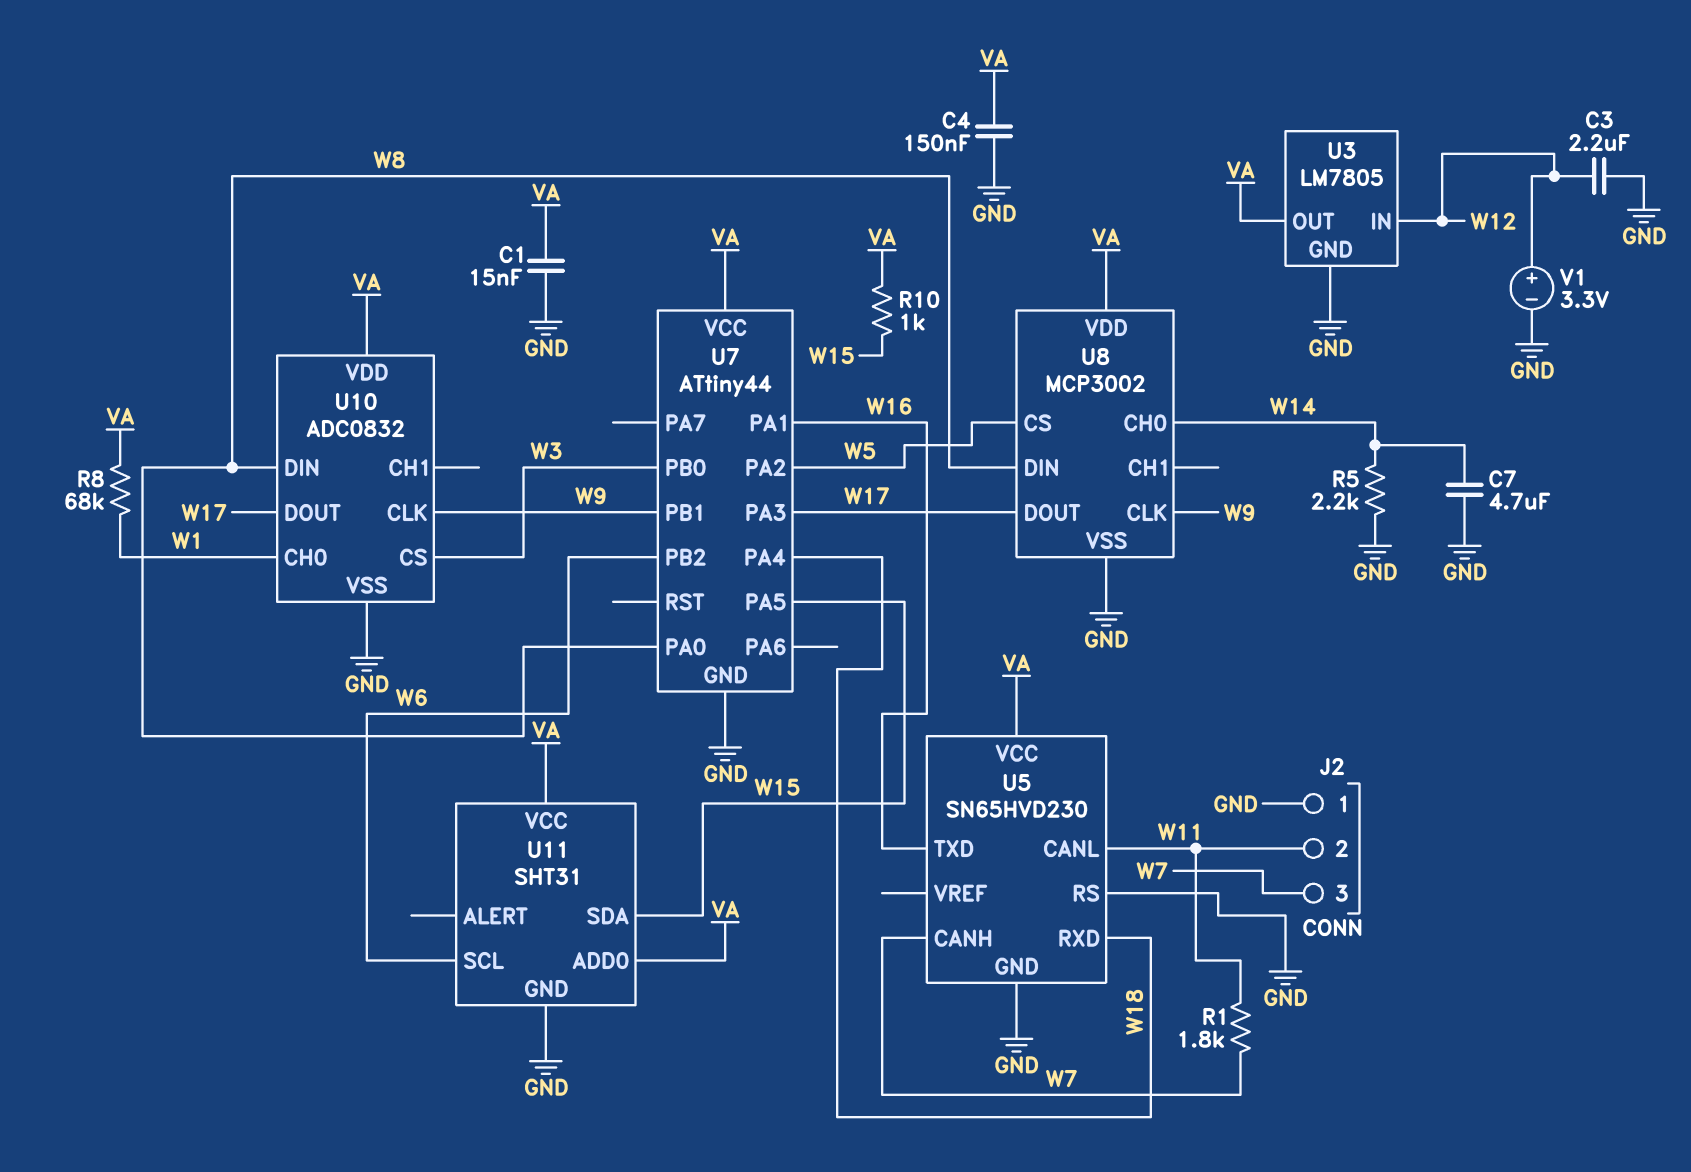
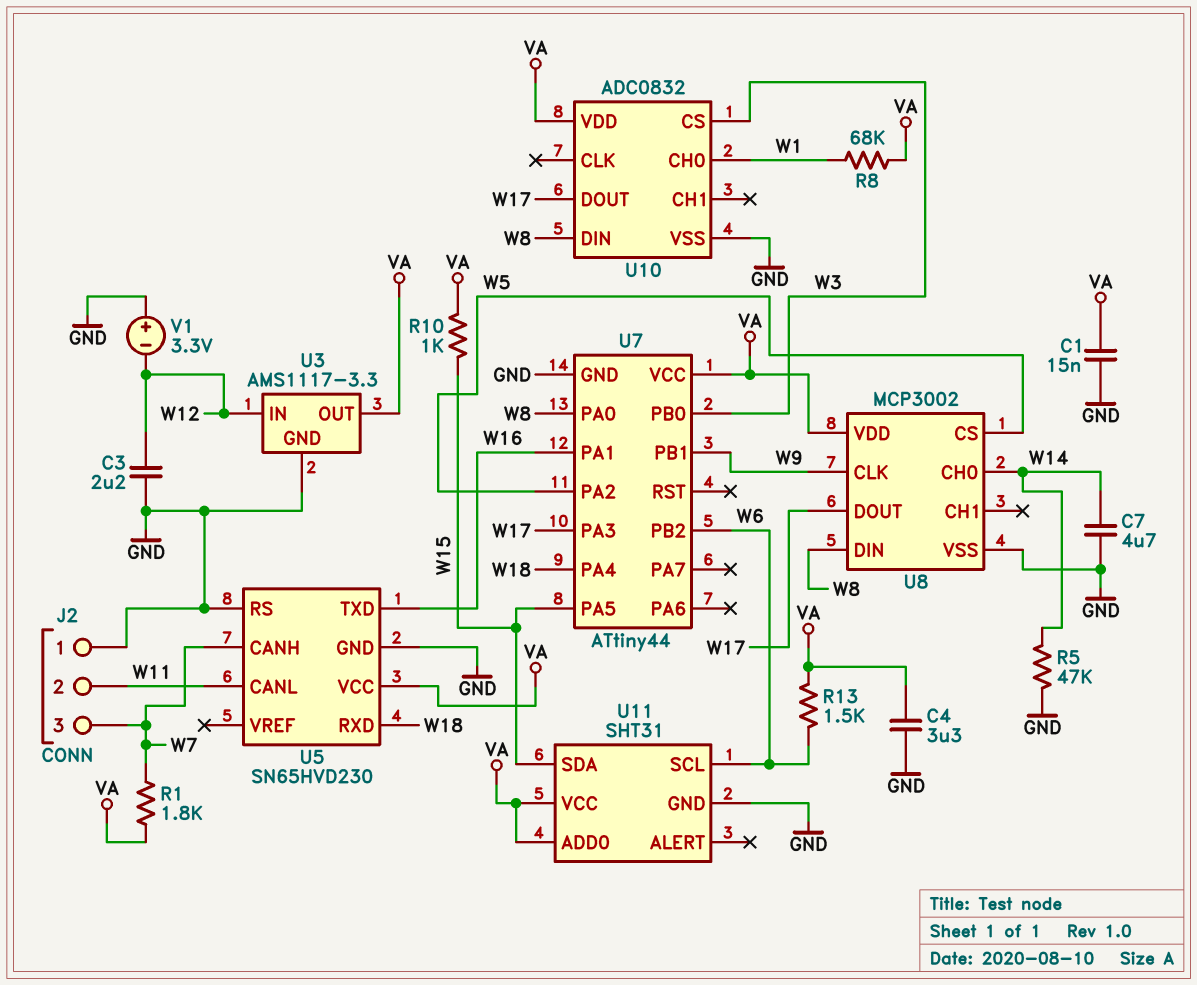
C4: 150nF (GND, VA) -> 3.3uF (GND, VA)
R1: 1.8k (W7, W11) -> 1.8k (VA, W7)
R5: 2.2k (GND, W14) -> 47k (GND, W14)
R13: none -> 1.5k (VA, W6)
U3: LM7805 -> AMS1117-3.3
U10 pin CLK: W9 -> none
V1: 3.3V (plus W12, minus GND) -> 3.3V (plus GND, minus W12)

